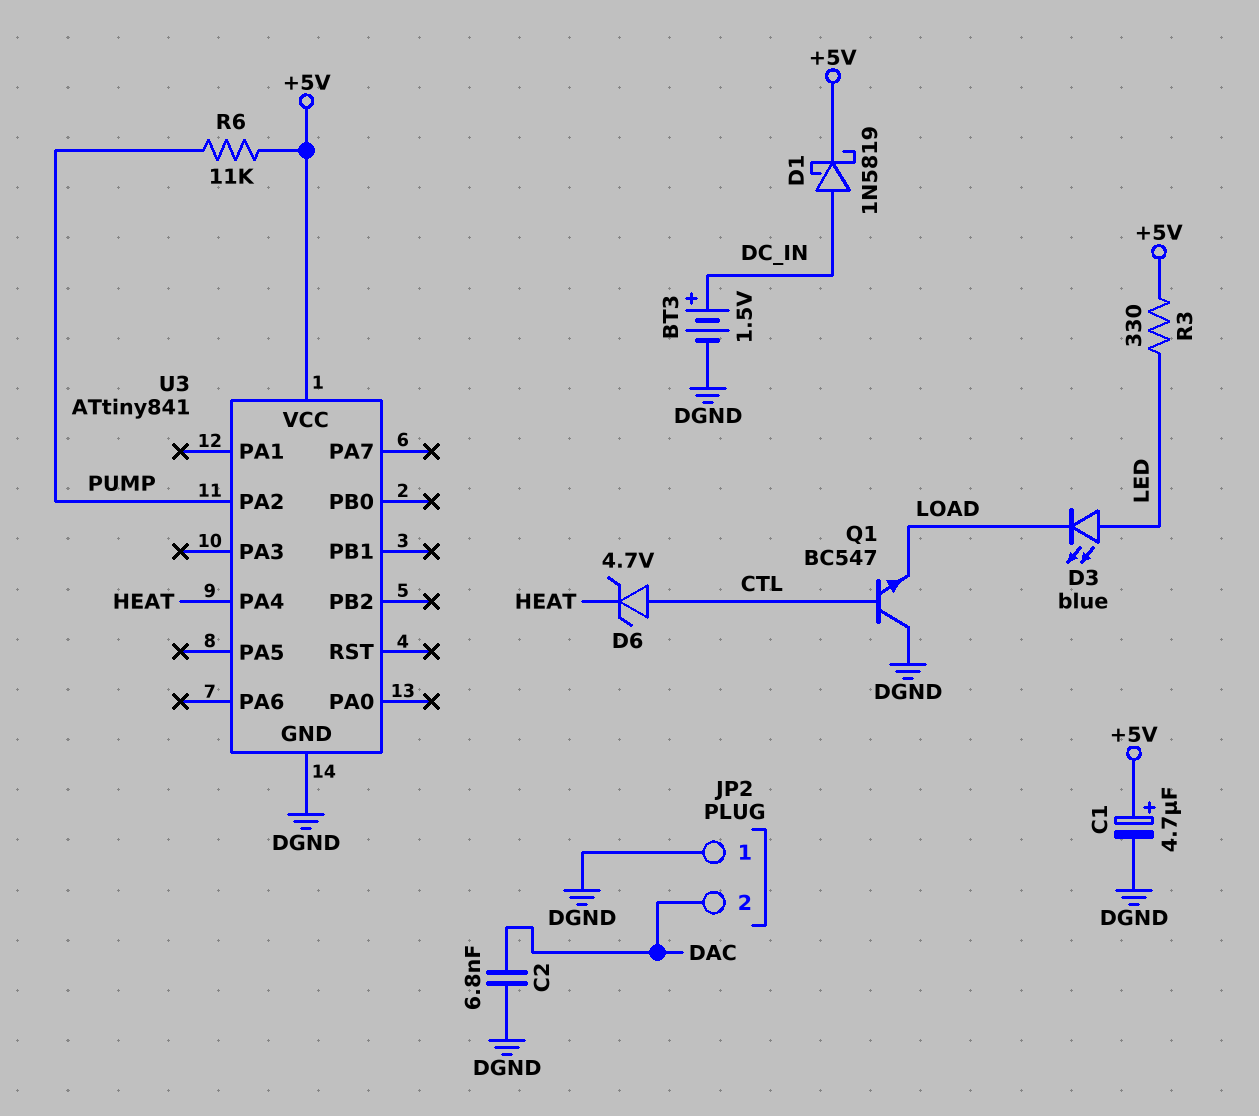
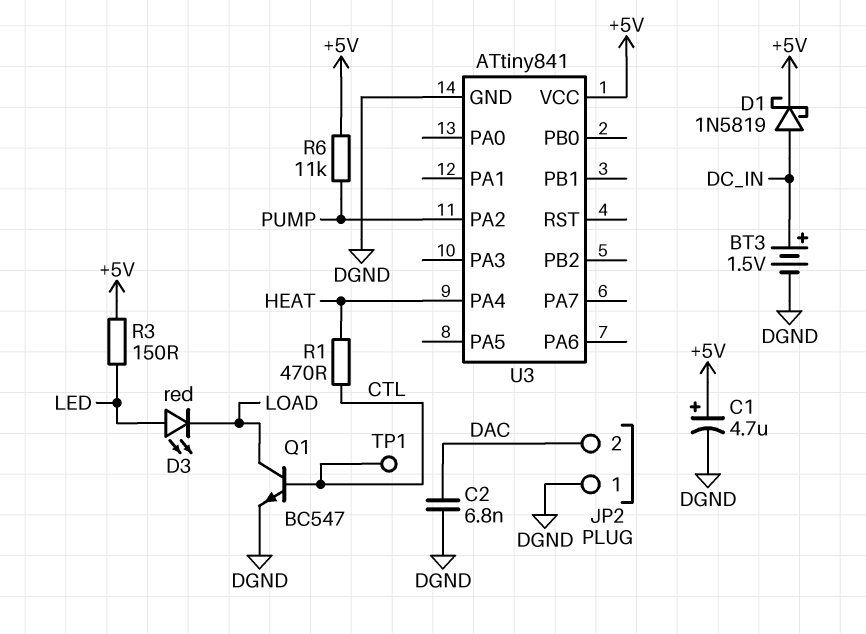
D3: LED blue (A LED, K LOAD) -> LED red (A LED, K LOAD)
D6: zener 4.7V (A CTL, K HEAT) -> none
Q1: NPN BC547 (B CTL, C DGND, E LOAD) -> NPN BC547 (B CTL, C LOAD, E DGND)
R1: none -> 470 (CTL, HEAT)
R3: 330 (+5V, LED) -> 150 (+5V, LED)
TP1: none -> test point (CTL)

